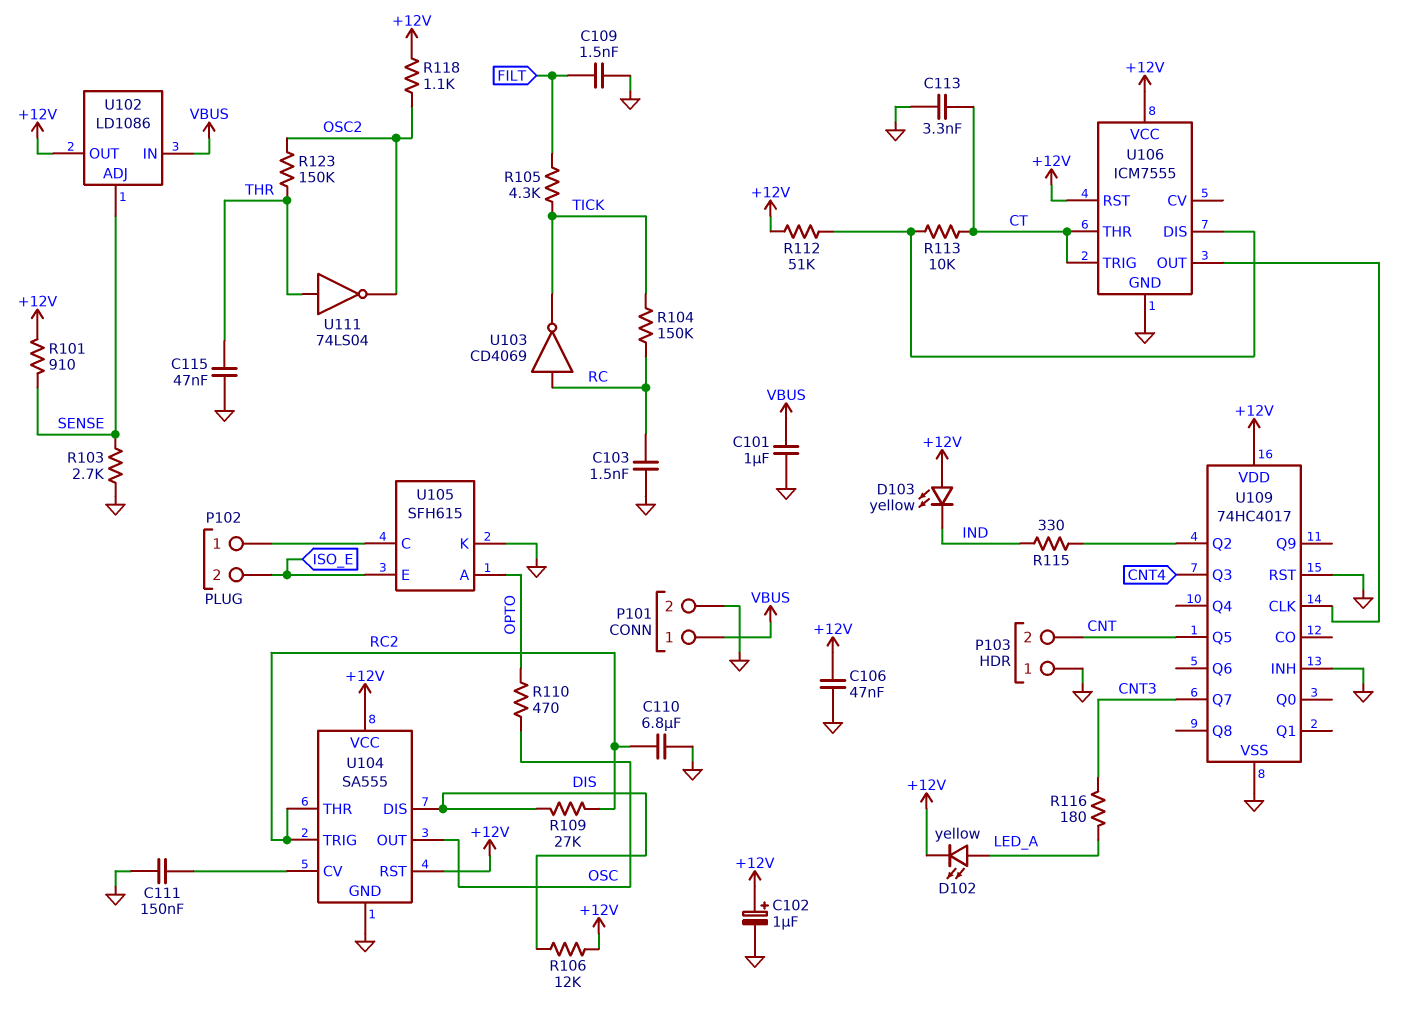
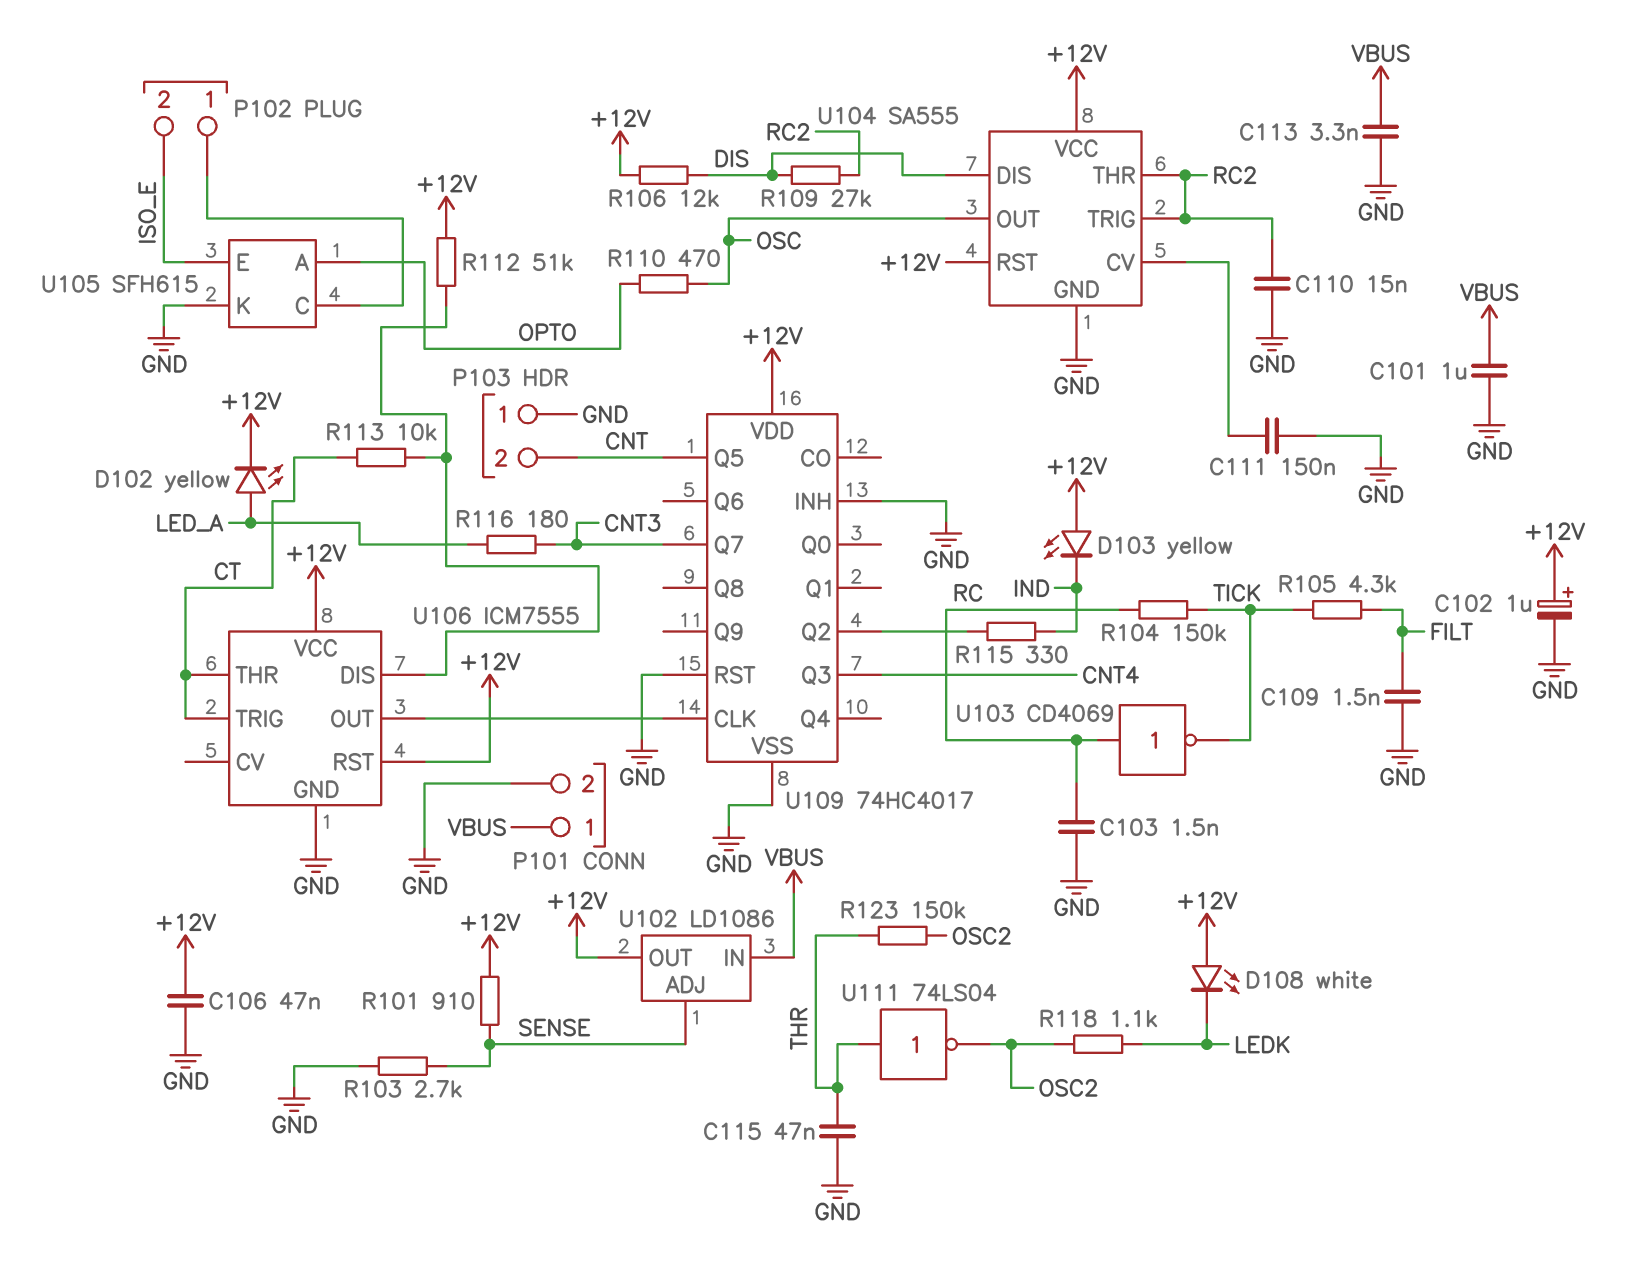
C110: 6.8uF (GND, RC2) -> 15nF (GND, RC2)
C113: 3.3nF (CT, GND) -> 3.3nF (GND, VBUS)
D108: none -> LED white (A +12V, K LEDK)
R118: 1.1k (+12V, OSC2) -> 1.1k (LEDK, OSC2)

